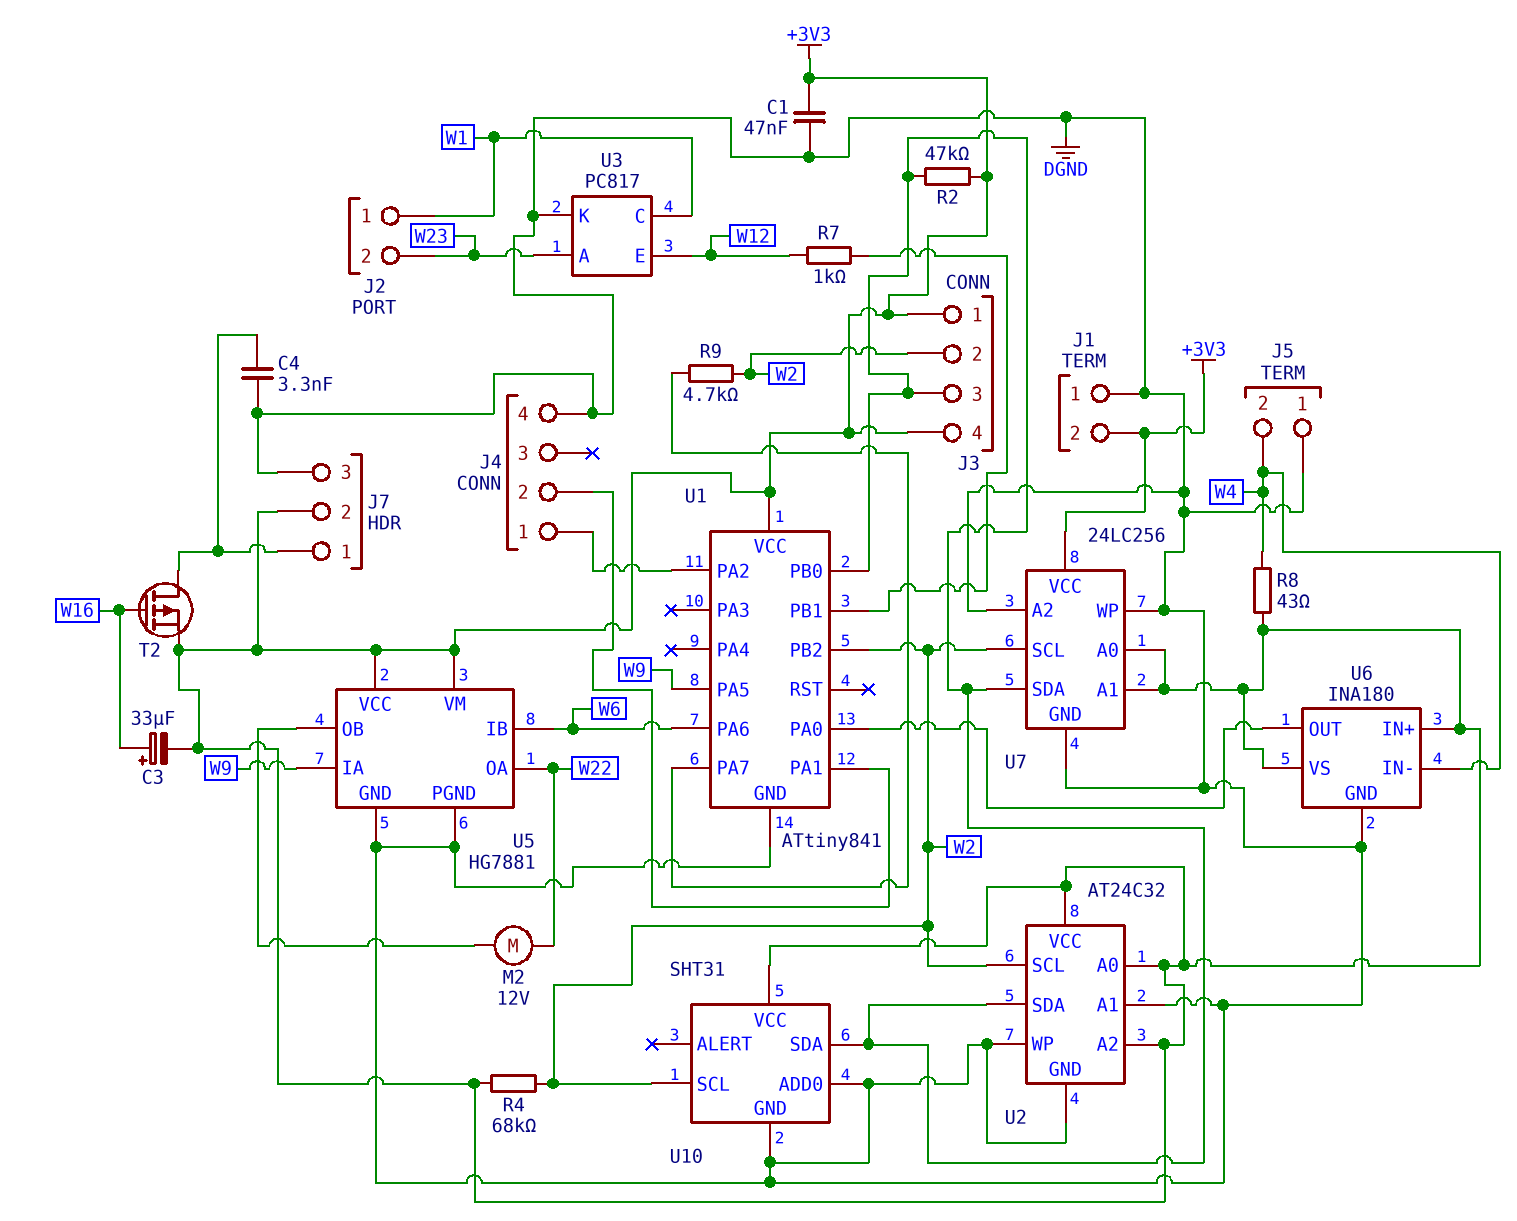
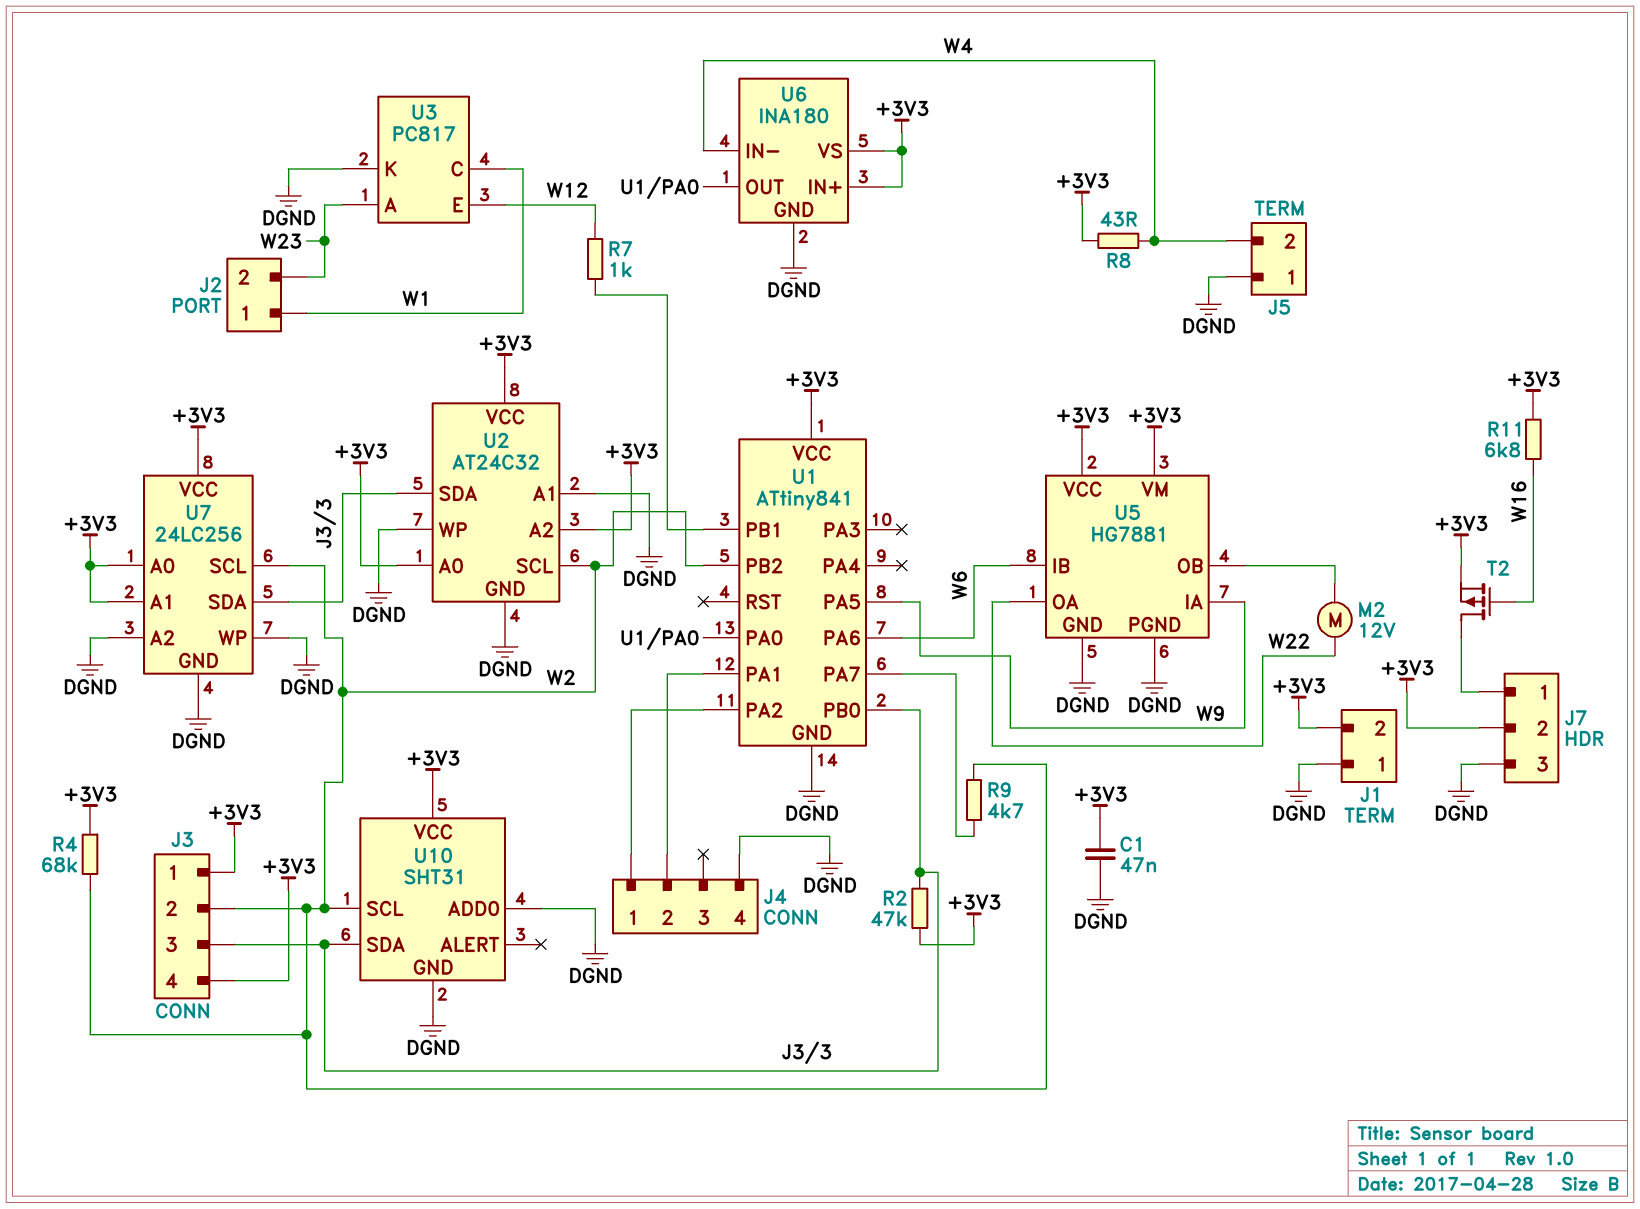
C3: 33uF (plus W16, minus +3V3) -> none
C4: 3.3nF (DGND, J7/1) -> none
R11: none -> 6.8k (+3V3, W16)

